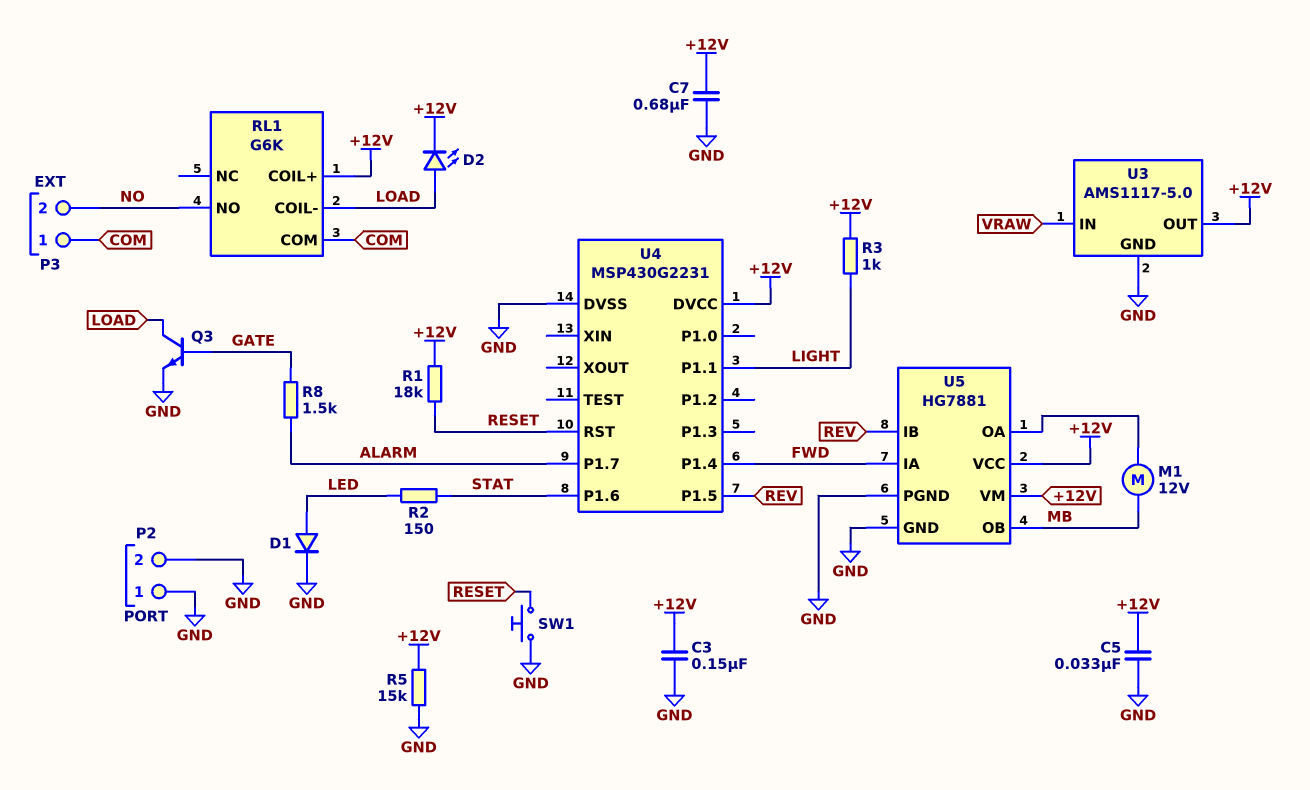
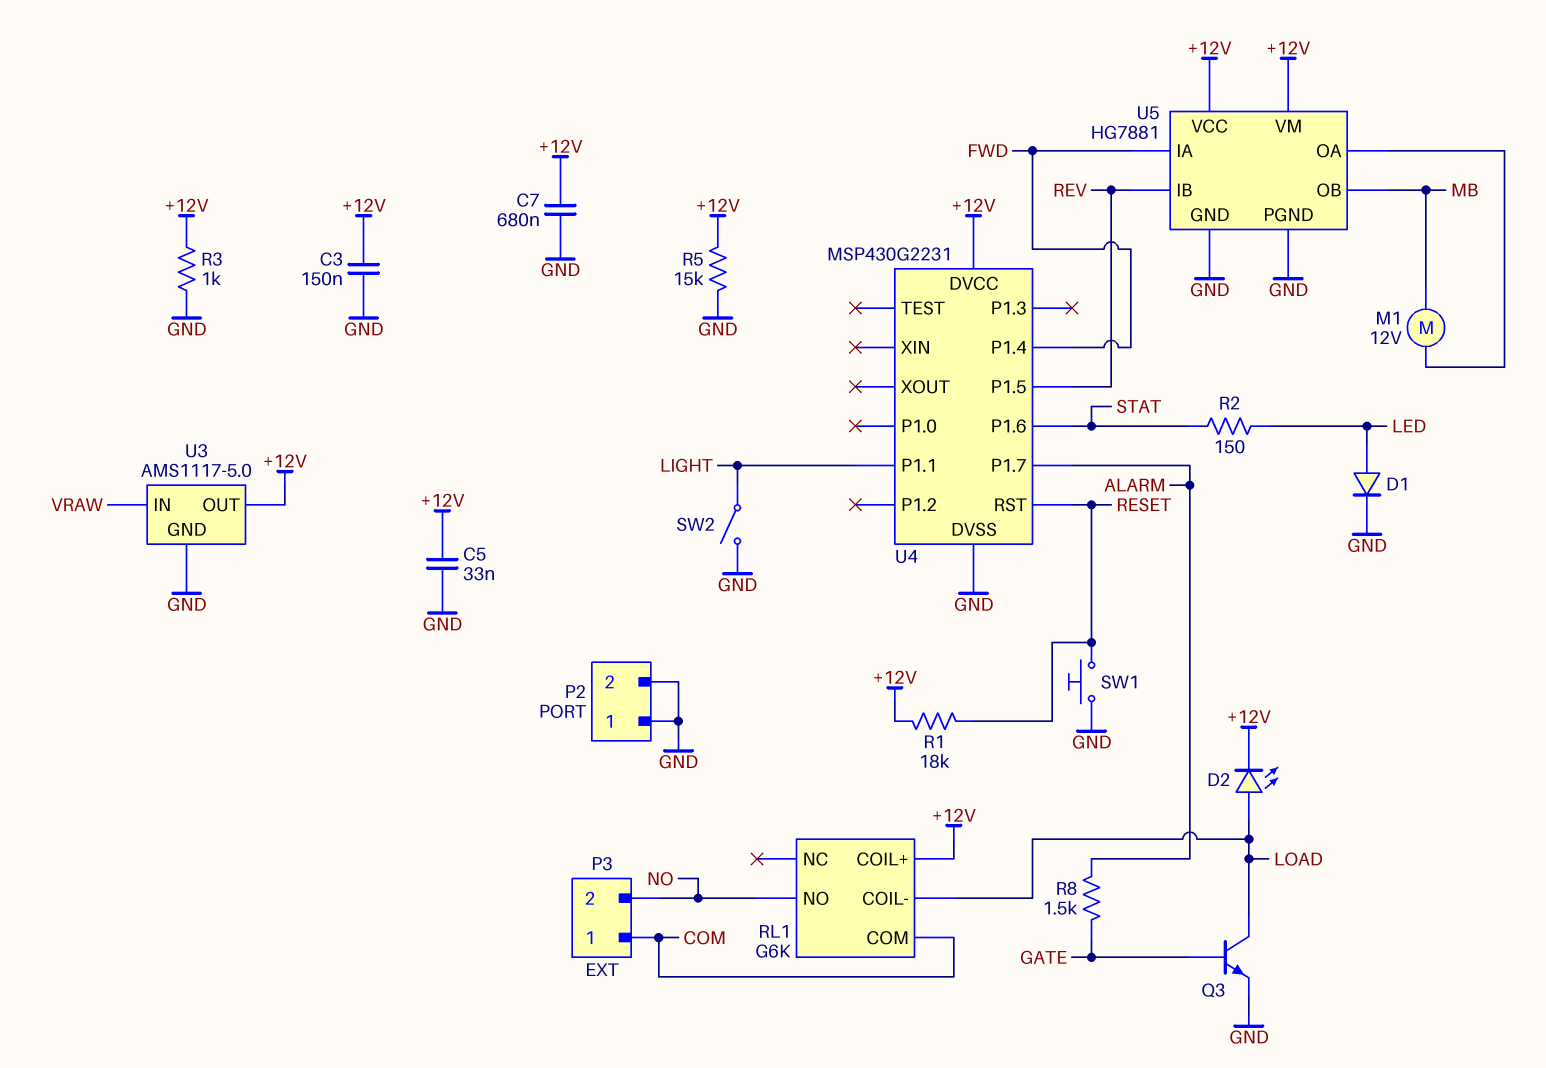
R3: 1k (+12V, LIGHT) -> 1k (+12V, GND)
SW2: none -> switch (GND, LIGHT)

